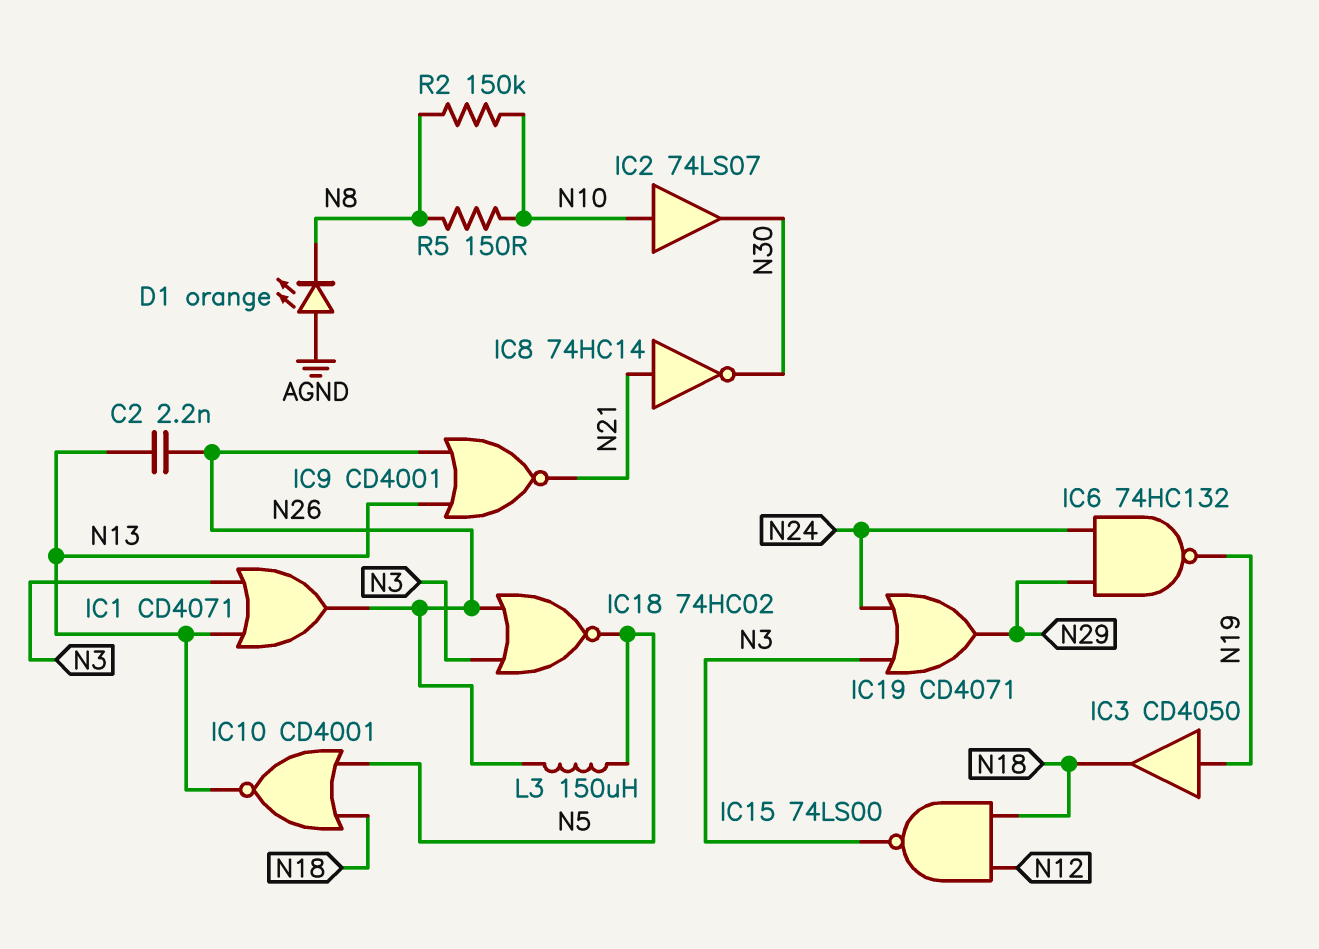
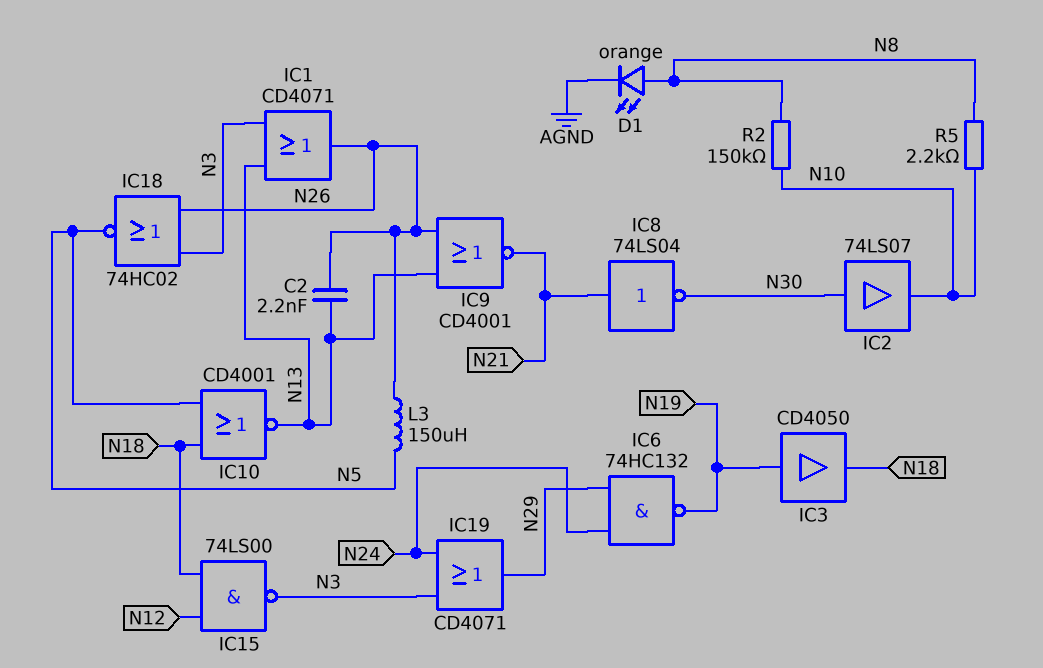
D1: LED orange (A AGND, K N8) -> LED orange (A N8, K AGND)
IC2: buffer 74LS07 (in N10, out N30) -> buffer 74LS07 (in N30, out N10)
IC8: NOT 74HC14 (in N21, out N30) -> NOT 74LS04 (in N21, out N30)
R5: 150 (N8, N10) -> 2.2k (N8, N10)

